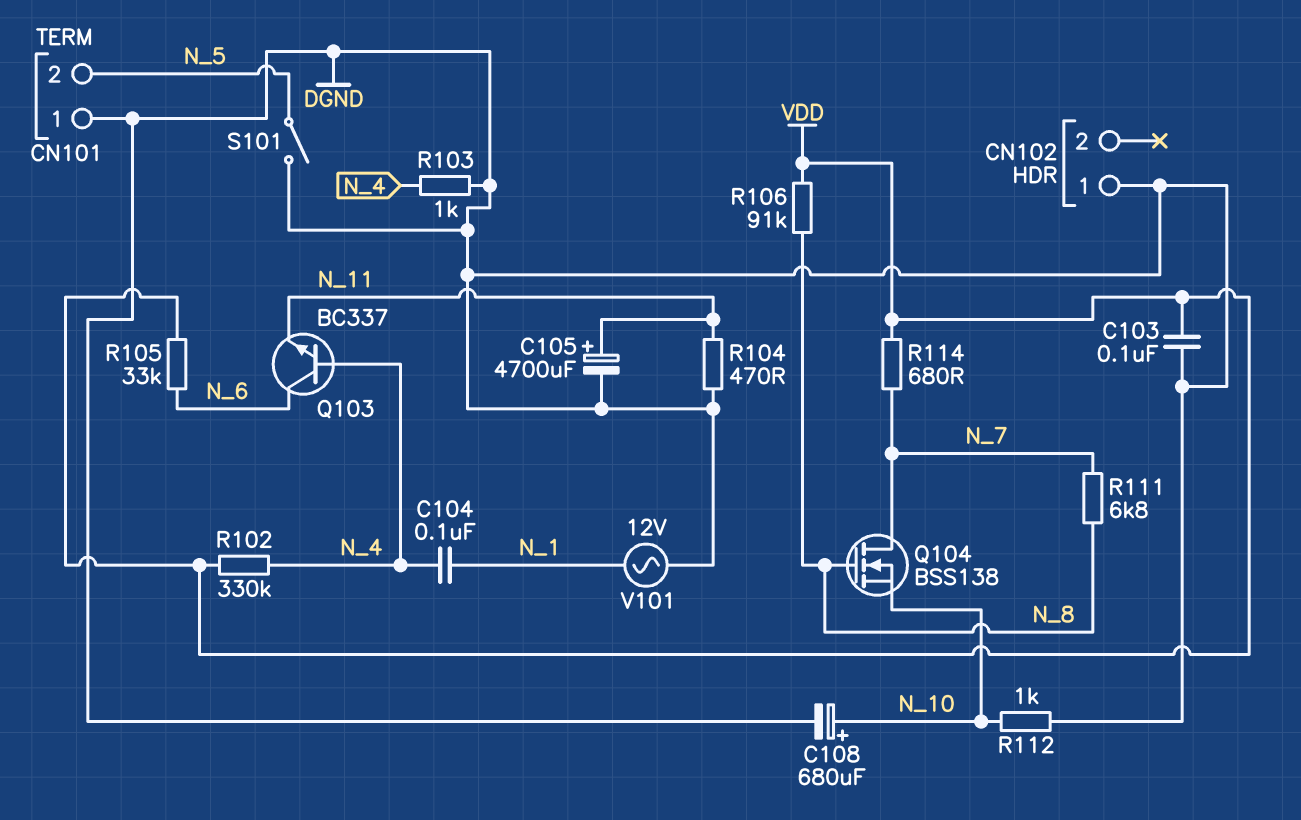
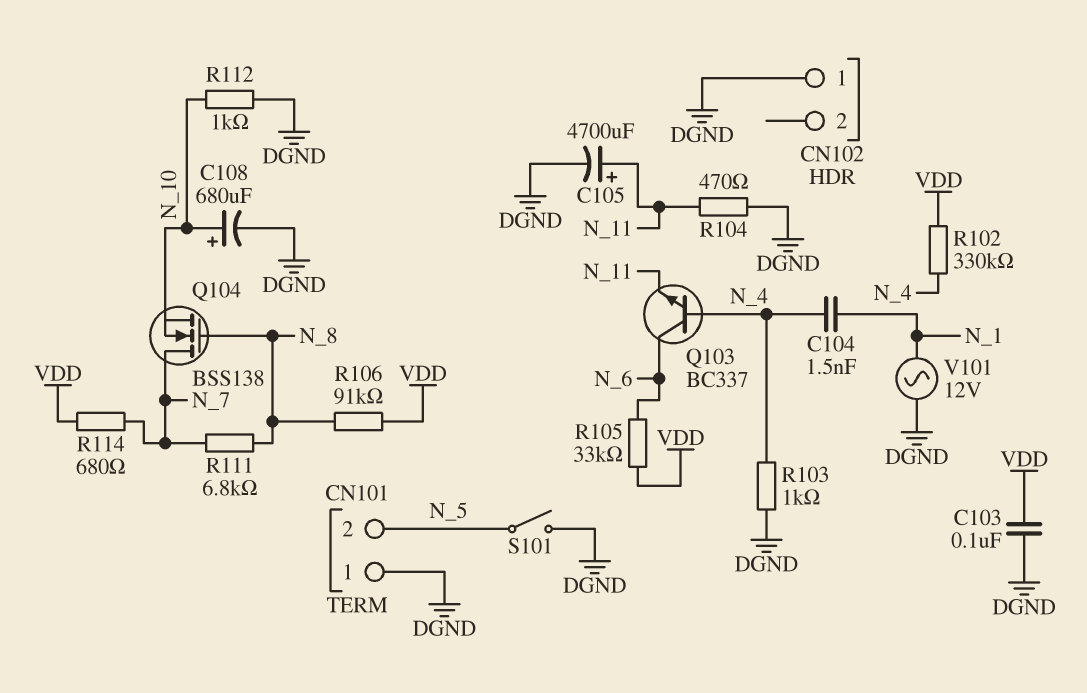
C104: 100nF (N_1, N_4) -> 1.5nF (N_1, N_4)

